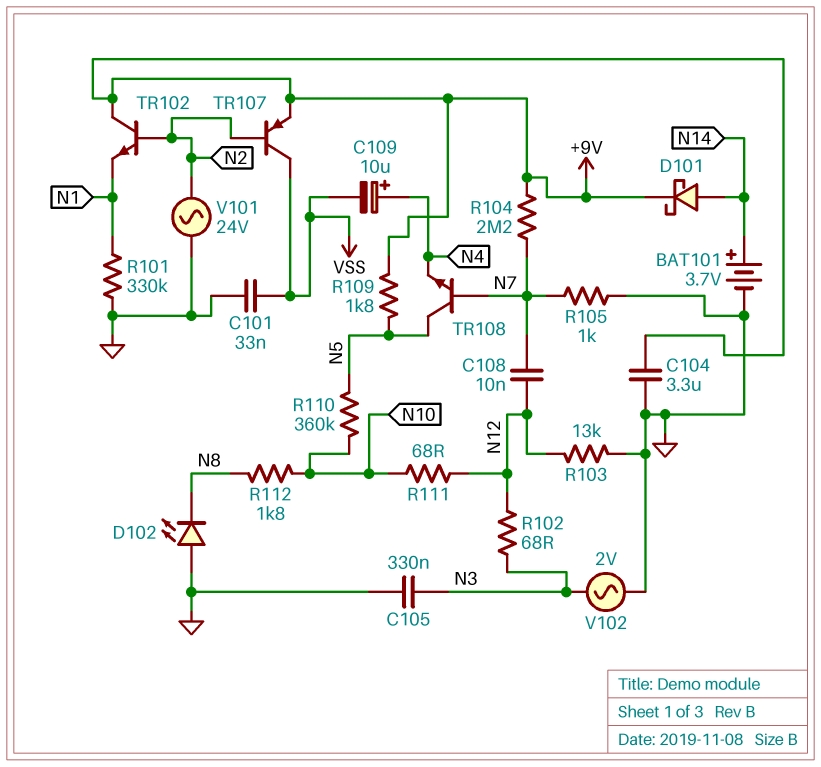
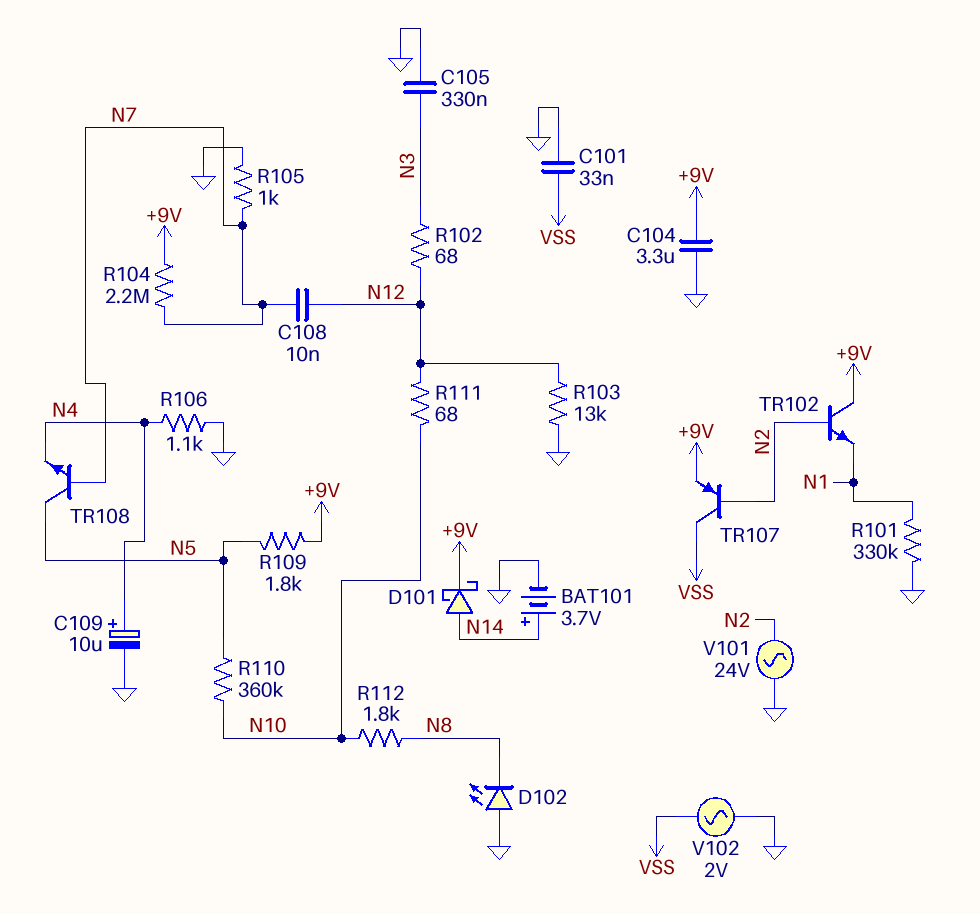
C109: 10uF (plus N4, minus VSS) -> 10uF (plus N4, minus GND)
R106: none -> 1.1k (GND, N4)
V102: AC 2V (GND, N3) -> AC 2V (GND, VSS)

